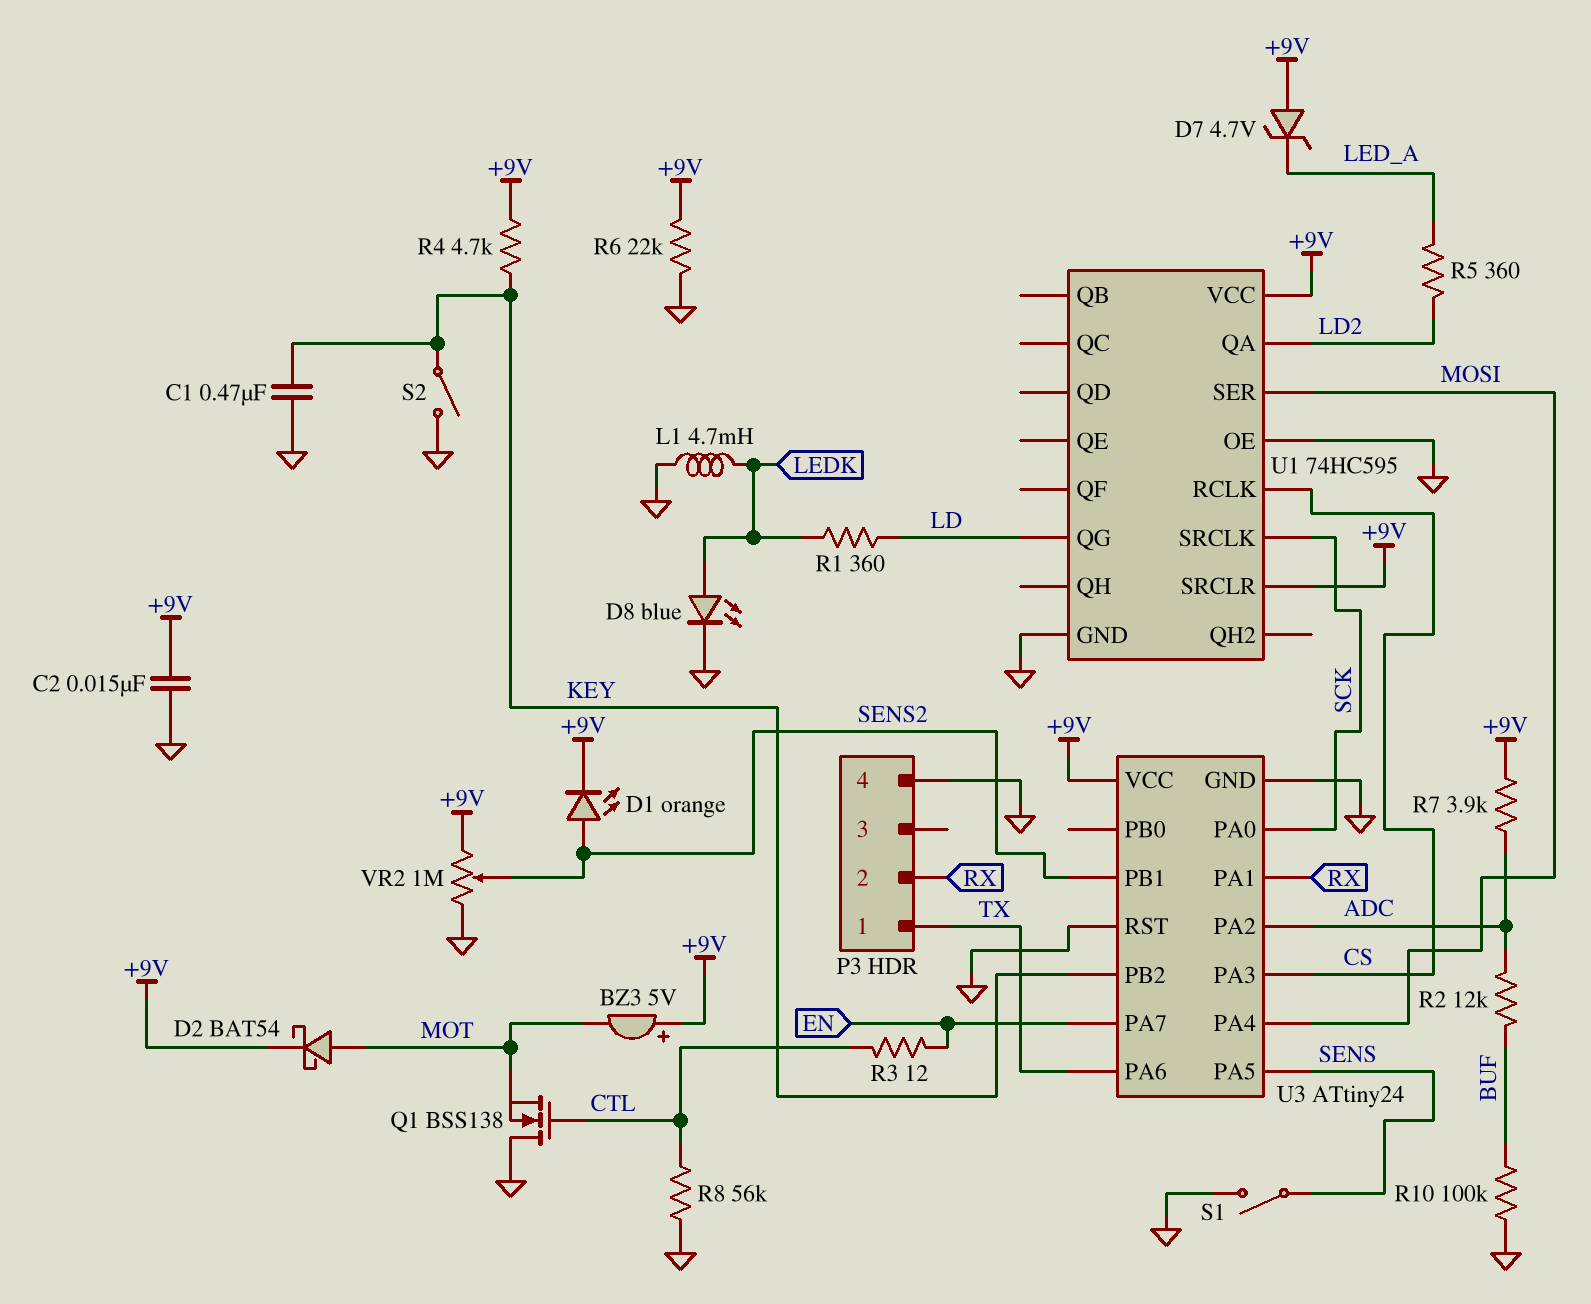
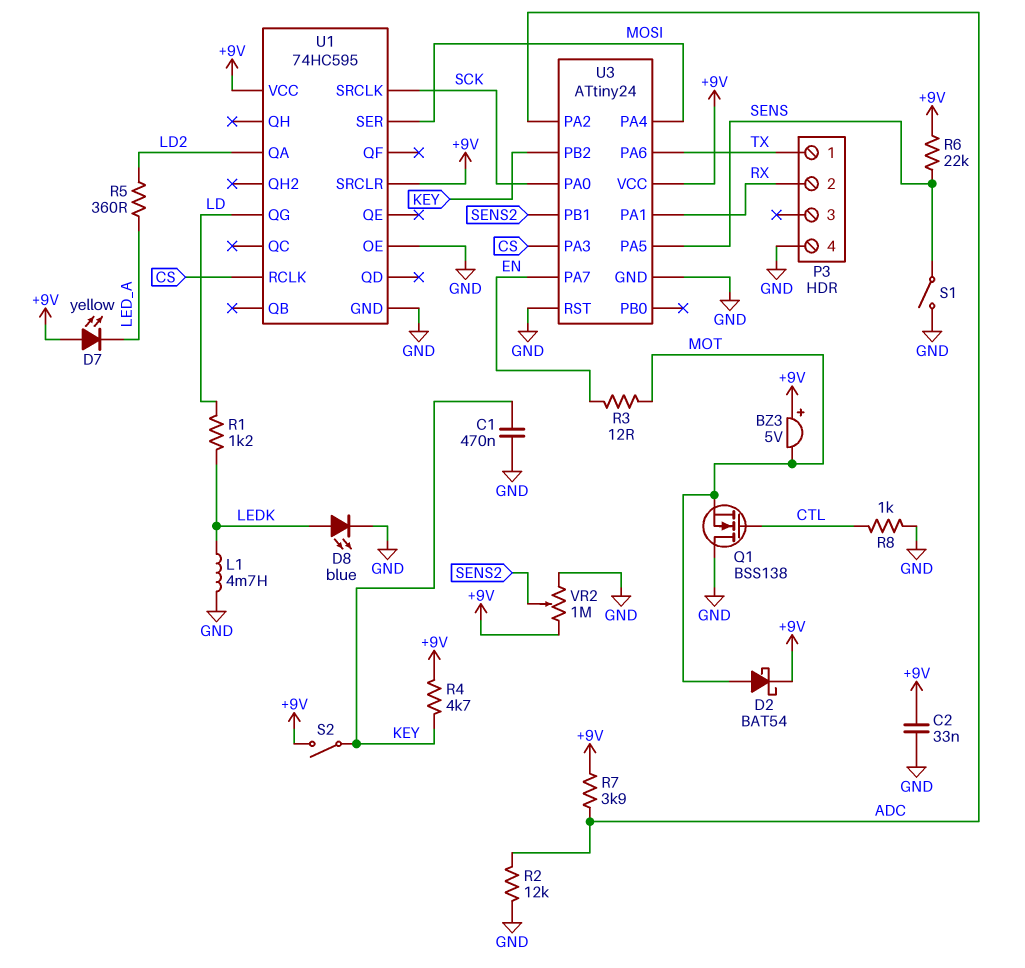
C2: 15nF (+9V, GND) -> 33nF (+9V, GND)
D1: LED orange (A SENS2, K +9V) -> none
D7: zener 4.7V (A +9V, K LED_A) -> LED yellow (A +9V, K LED_A)
R1: 360 (LD, LEDK) -> 1.2k (LD, LEDK)
R2: 12k (ADC, BUF) -> 12k (ADC, GND)
R3: 12 (CTL, EN) -> 12 (EN, MOT)
R6: 22k (+9V, GND) -> 22k (+9V, SENS)
R8: 56k (CTL, GND) -> 1k (CTL, GND)
R10: 100k (BUF, GND) -> none
S2: switch (GND, KEY) -> switch (+9V, KEY)

